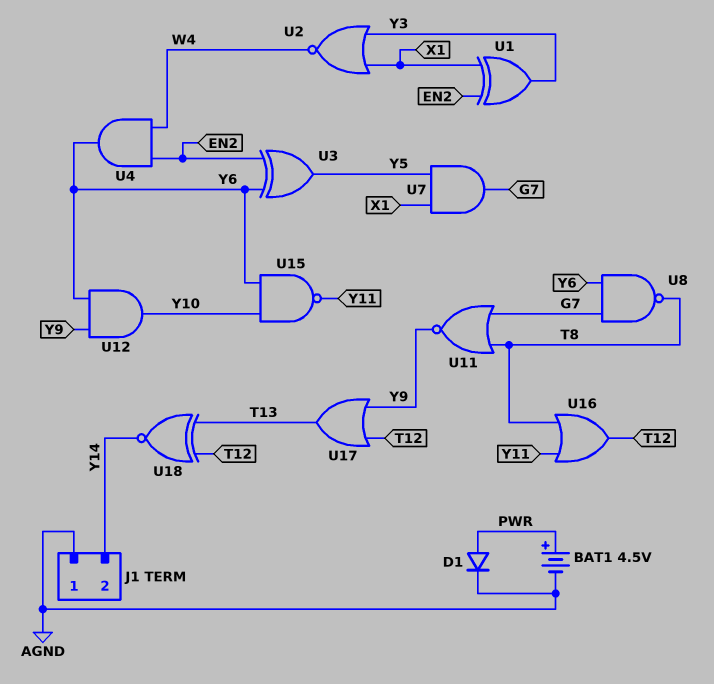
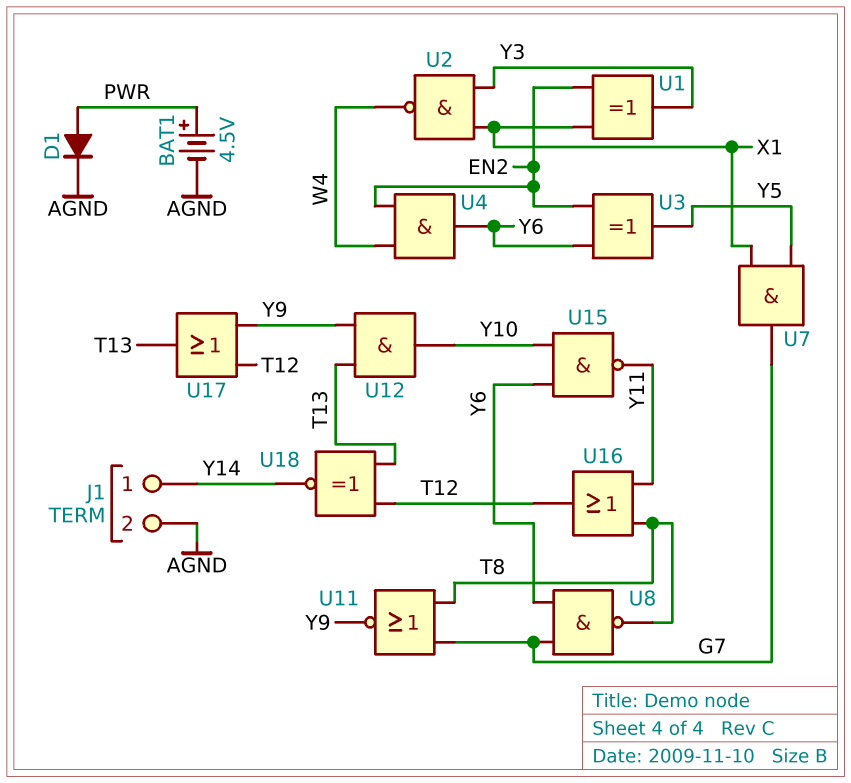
J1 pin 1: AGND -> Y14
J1 pin 2: Y14 -> AGND
U2: NOR (in X1, in Y3, out W4) -> NAND (in X1, in Y3, out W4)
U12: AND (in Y6, in Y9, out Y10) -> AND (in T13, in Y9, out Y10)

